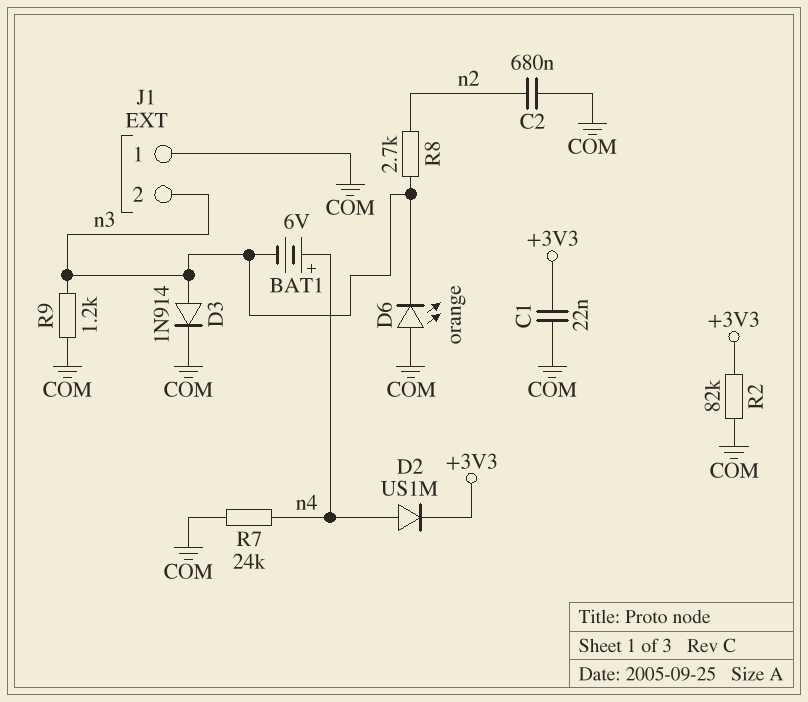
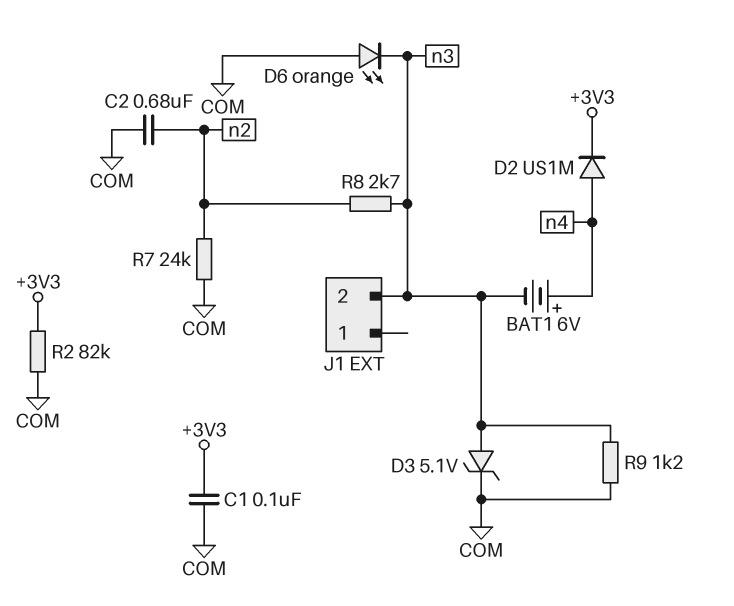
C1: 22nF (+3V3, COM) -> 100nF (+3V3, COM)
D3: diode 1N914 (A n3, K COM) -> zener 5.1V (A n3, K COM)
J1 pin 1: COM -> none
R7: 24k (COM, n4) -> 24k (COM, n2)

